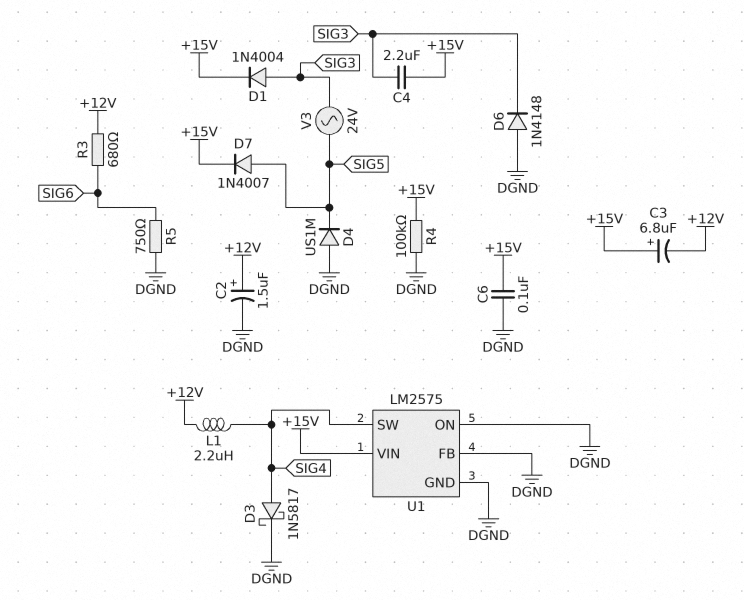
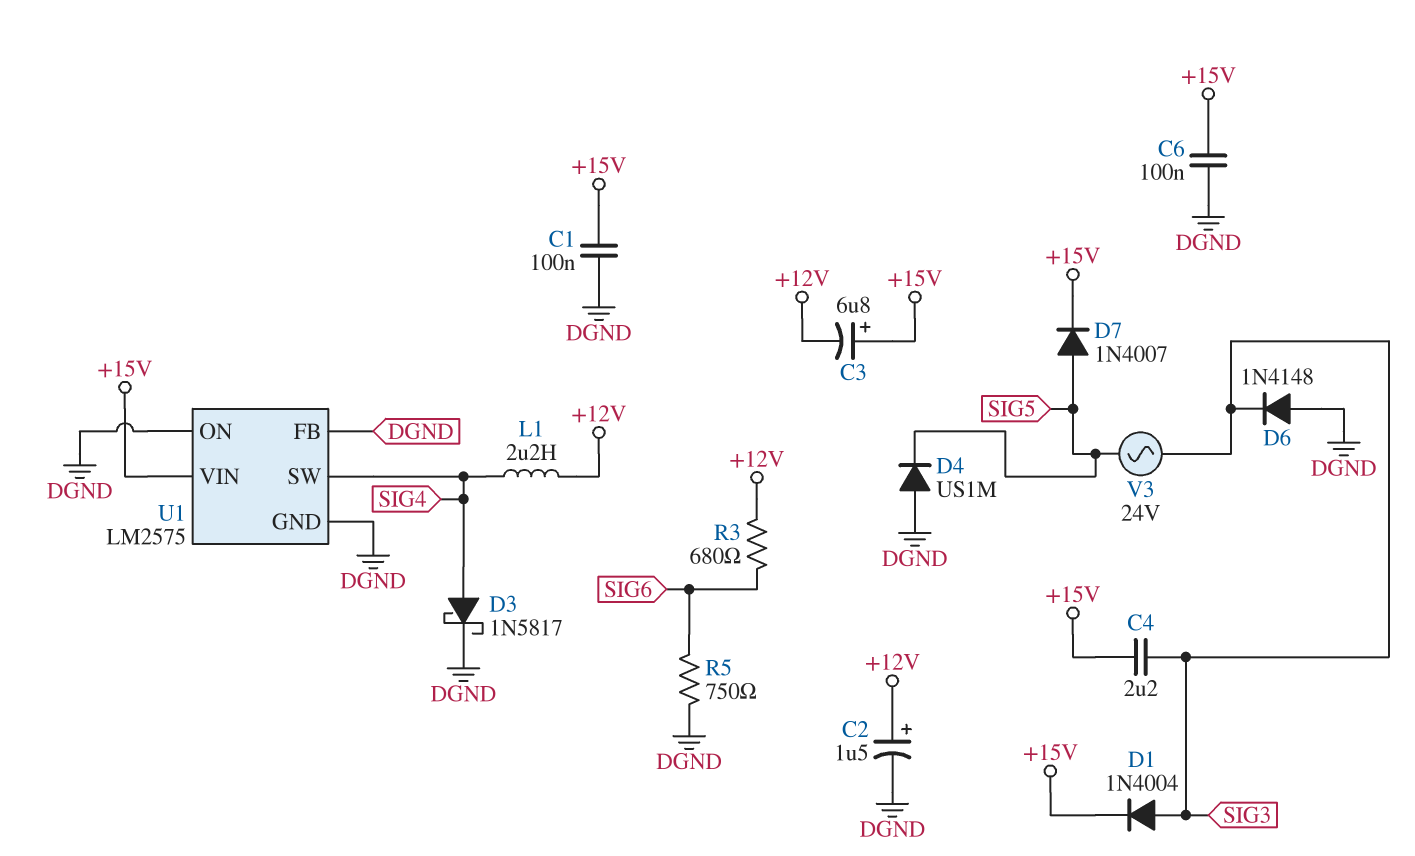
C1: none -> 100nF (+15V, DGND)
R4: 100k (+15V, DGND) -> none

